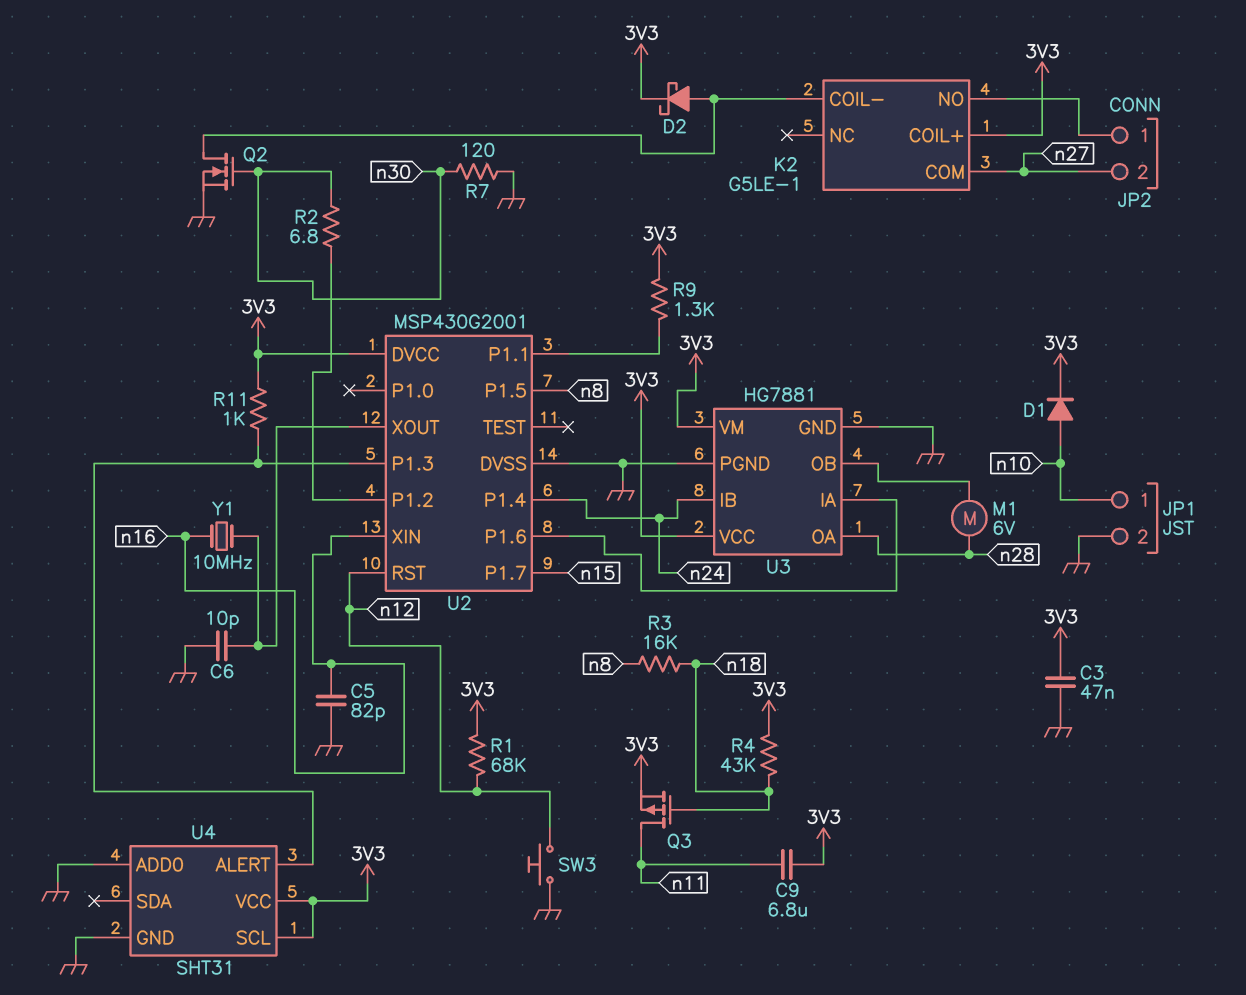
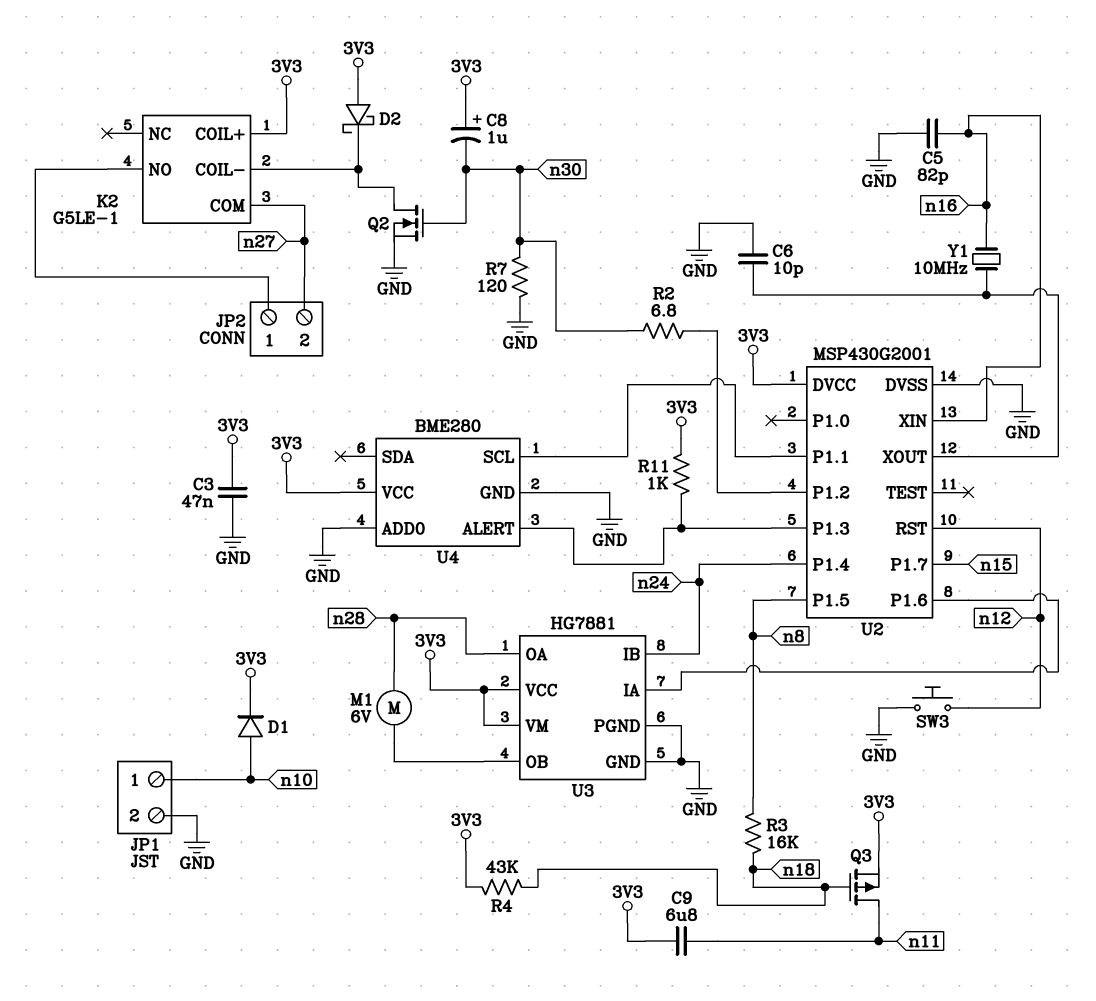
C8: none -> 1uF (plus 3V3, minus n30)
D2: schottky (A K2/COIL-, K 3V3) -> schottky (A 3V3, K K2/COIL-)
R1: 68k (3V3, n12) -> none
R9: 1.3k (3V3, U2/P1.1) -> none
U4: SHT31 -> BME280
U4 pin SCL: 3V3 -> U2/P1.1

